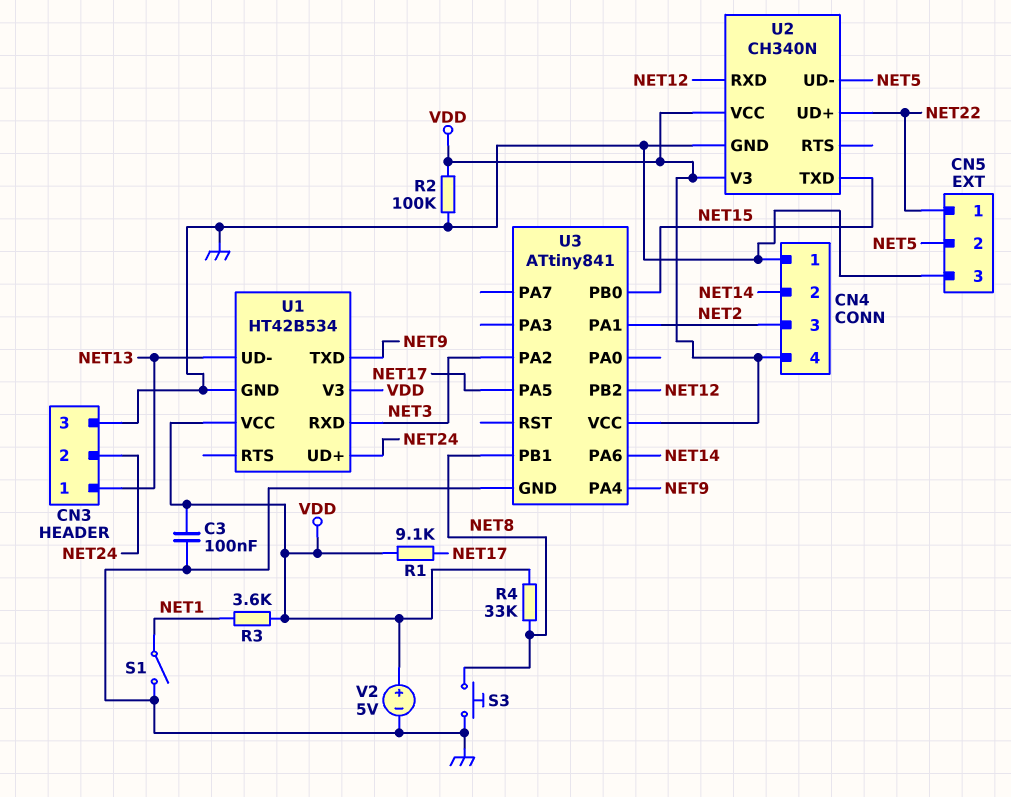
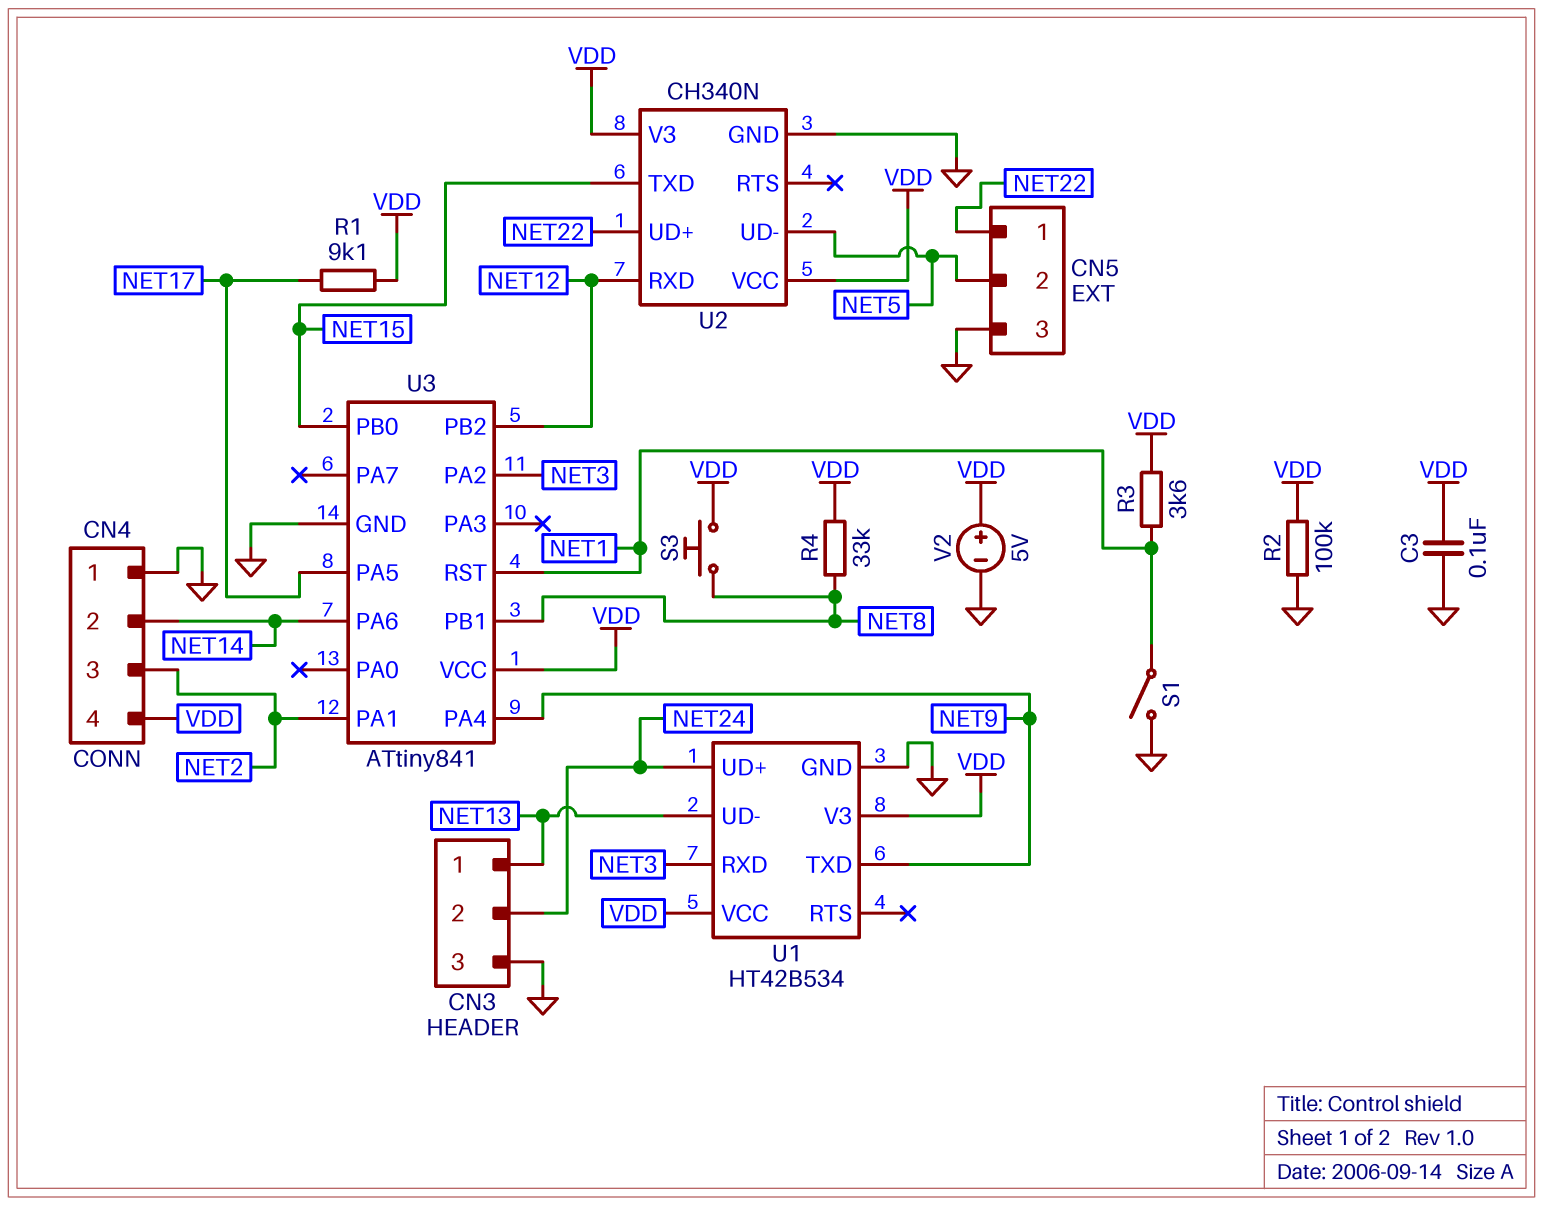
S3: button (GND, NET8) -> button (NET8, VDD)
U3 pin RST: none -> NET1

